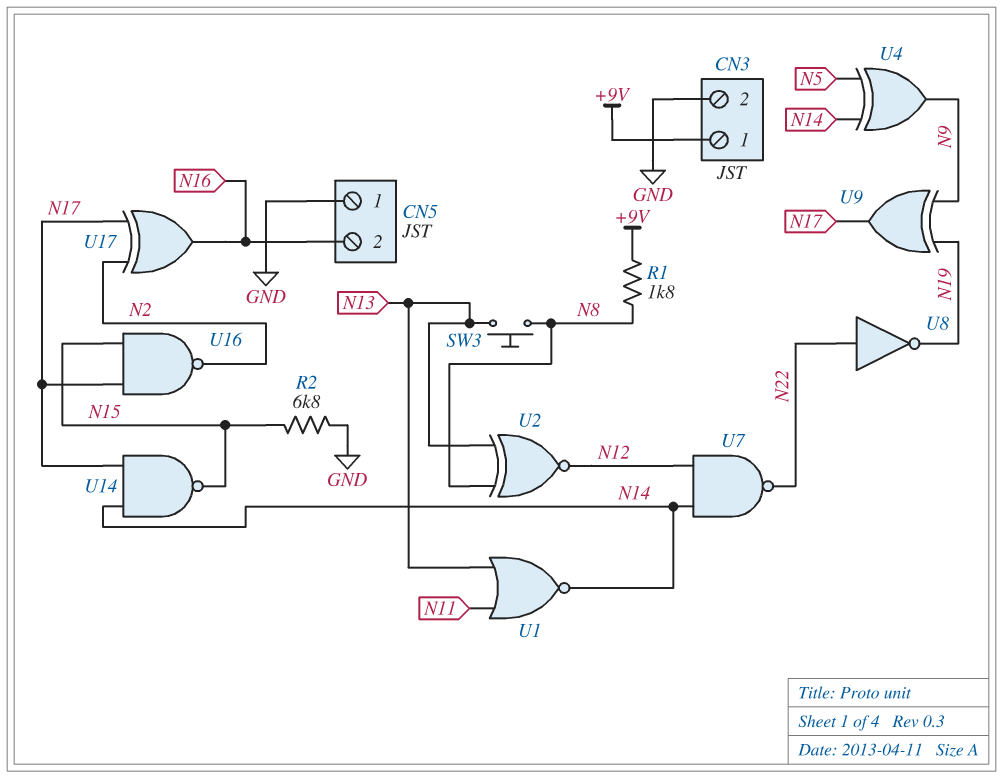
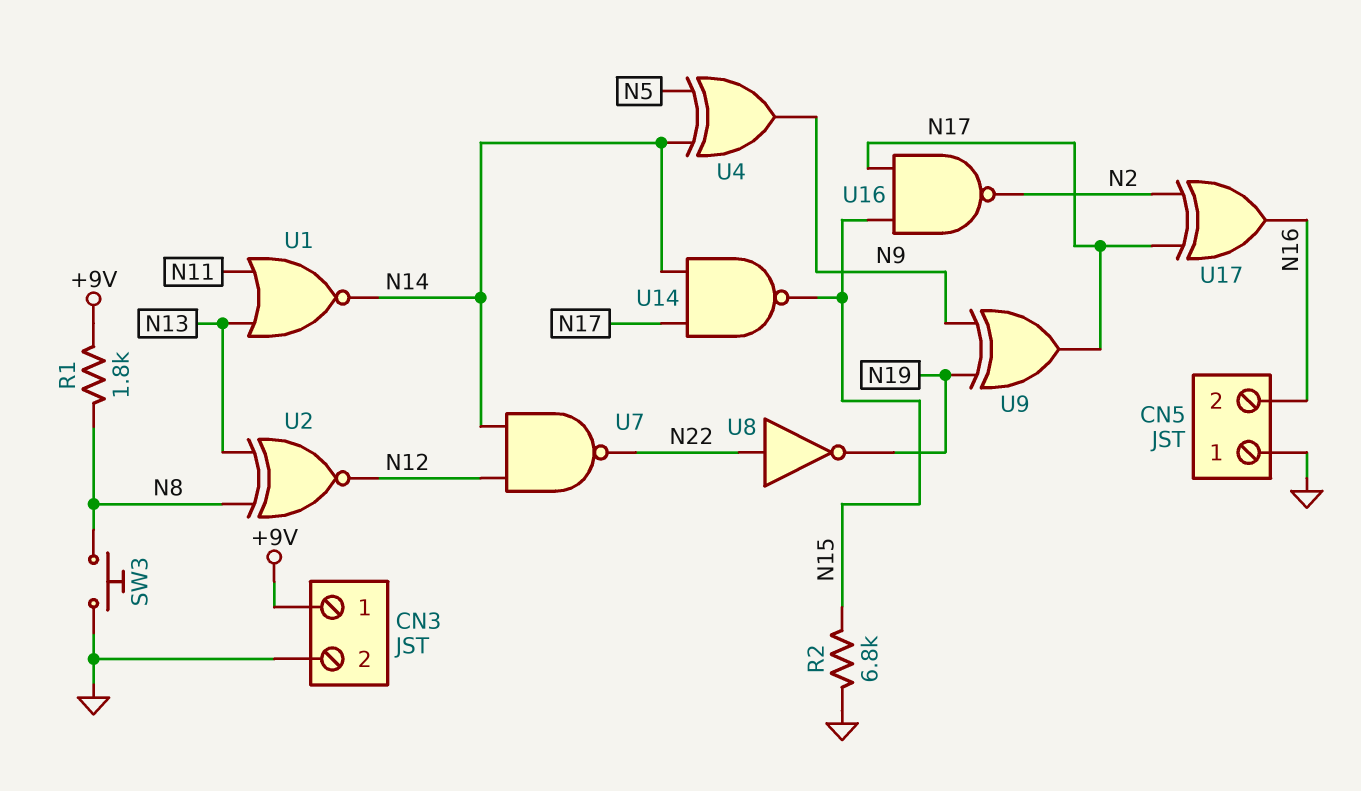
SW3: button (N8, N13) -> button (GND, N8)

